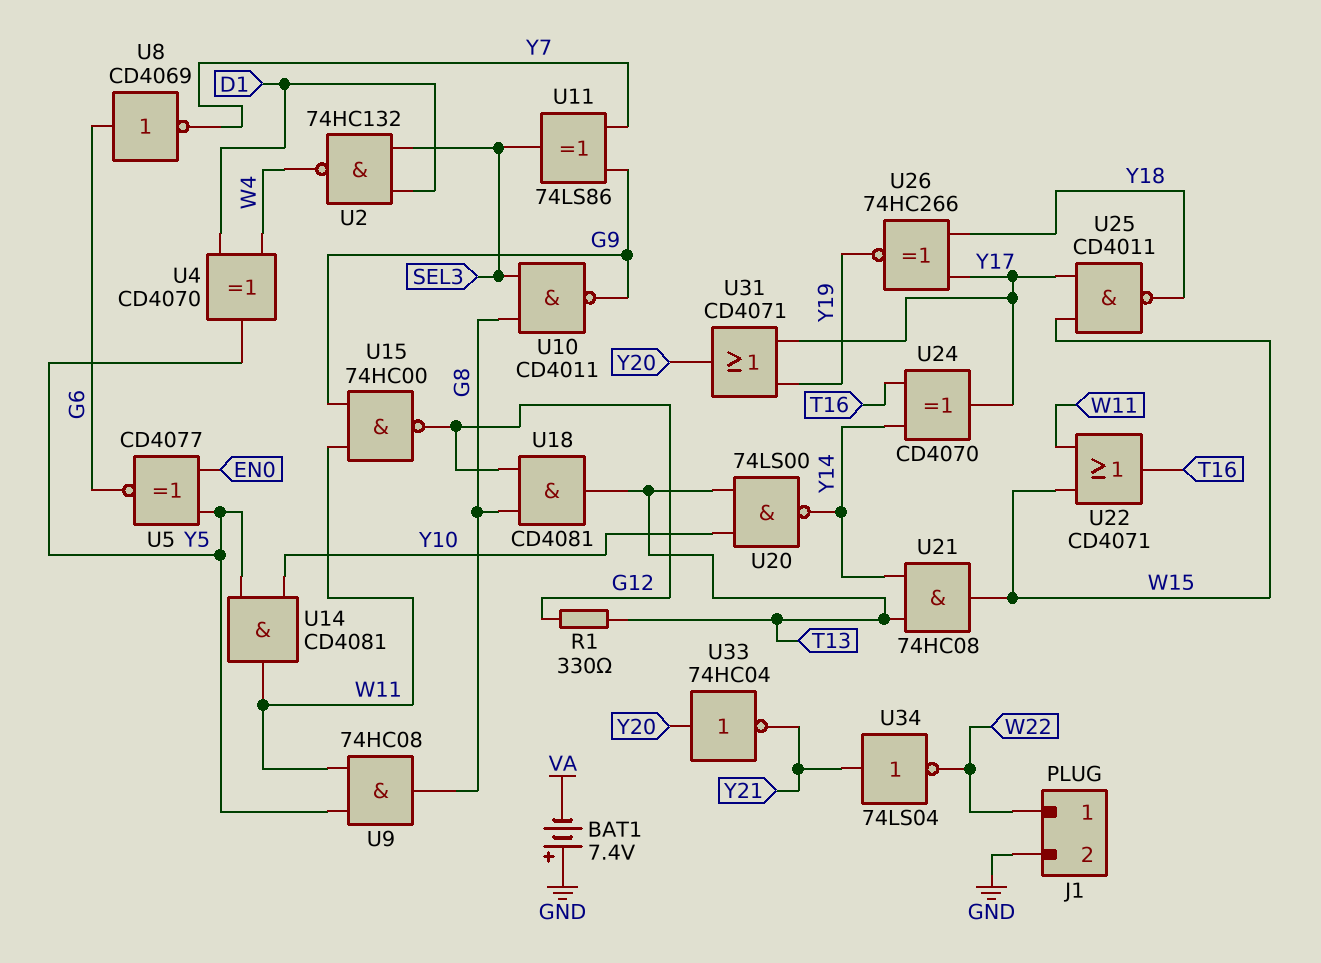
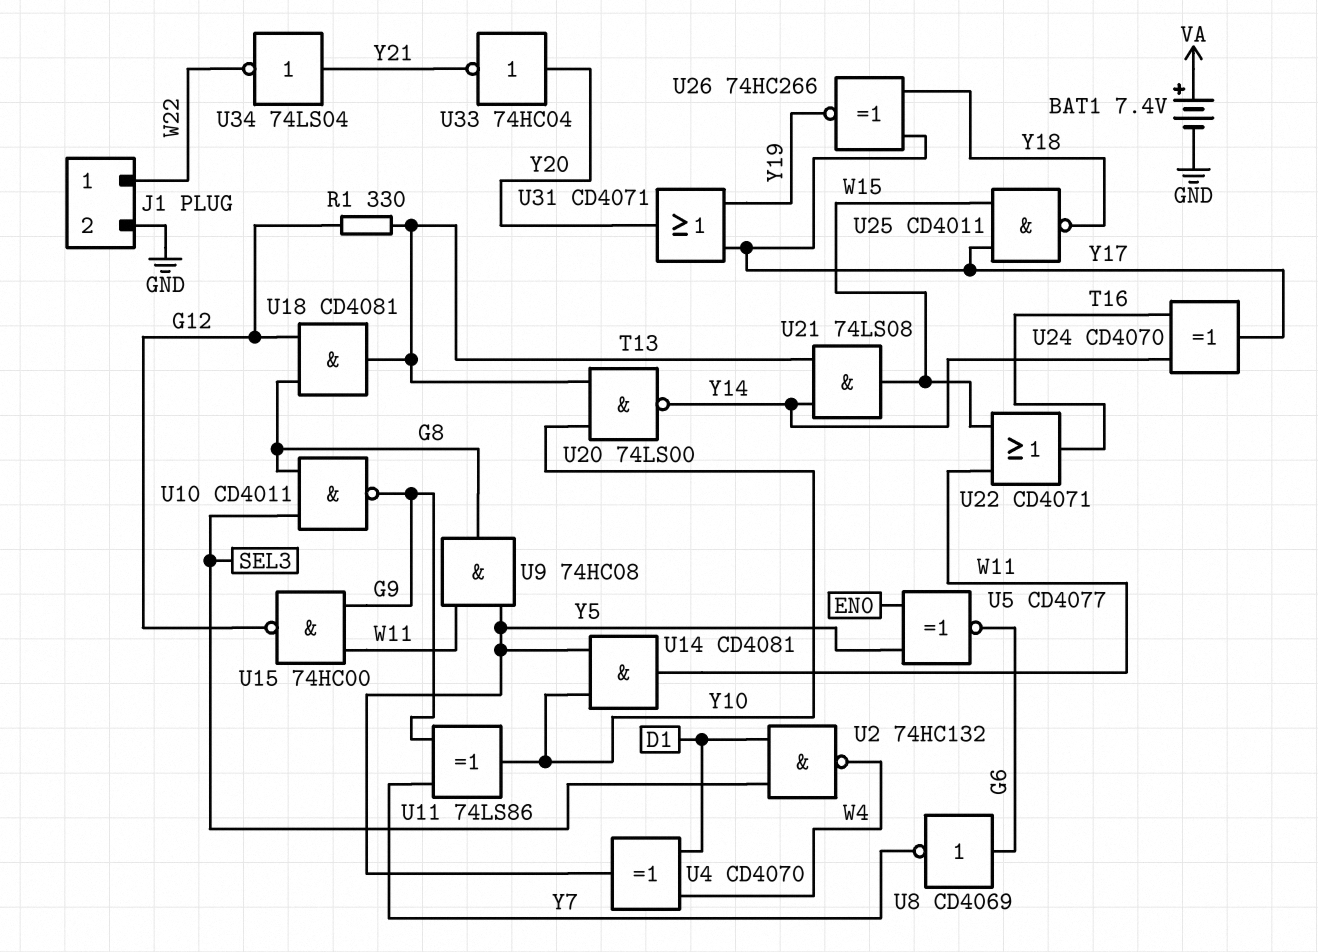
BAT1: 7.4V (plus GND, minus VA) -> 7.4V (plus VA, minus GND)
U11: XOR 74LS86 (in G9, in Y7, out SEL3) -> XOR 74LS86 (in G9, in Y7, out Y10)
U21: AND 74HC08 (in T13, in Y14, out W15) -> AND 74LS08 (in T13, in Y14, out W15)

